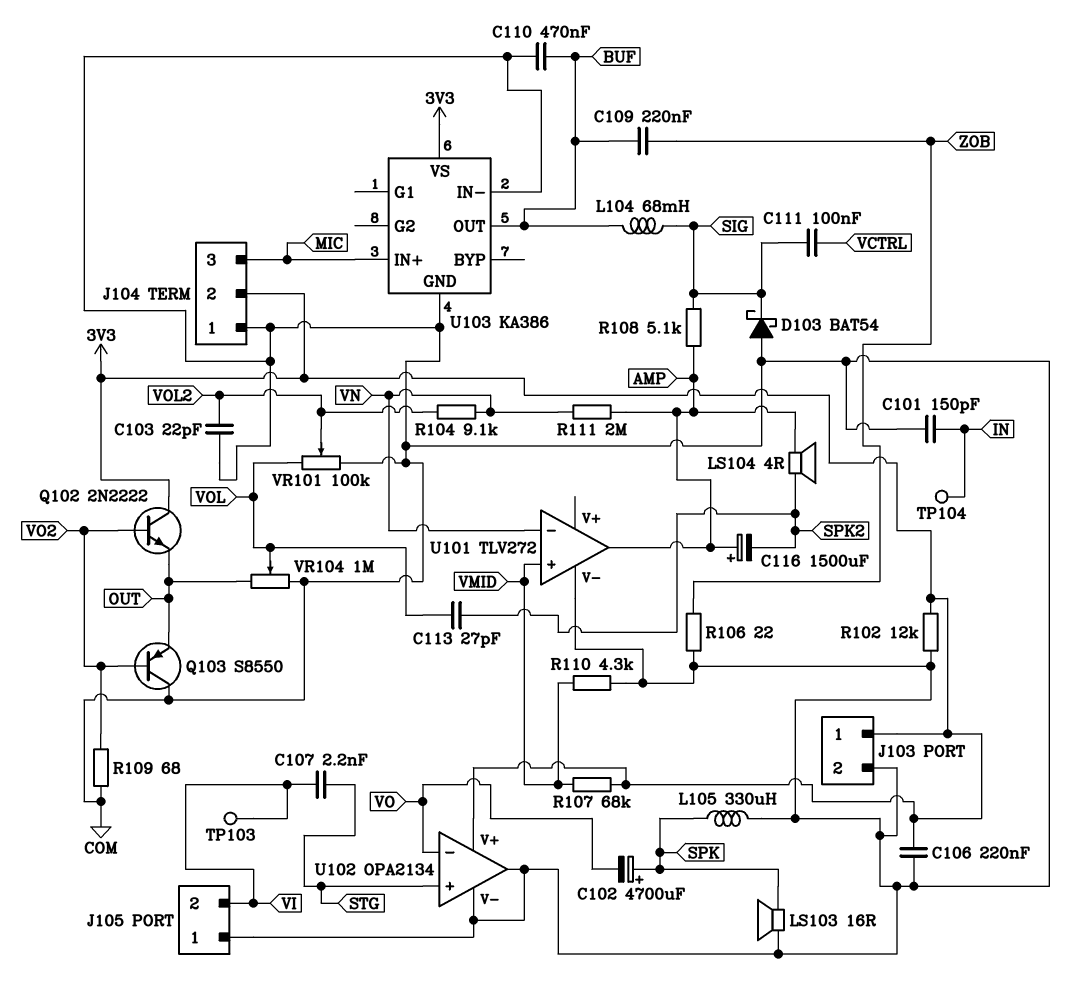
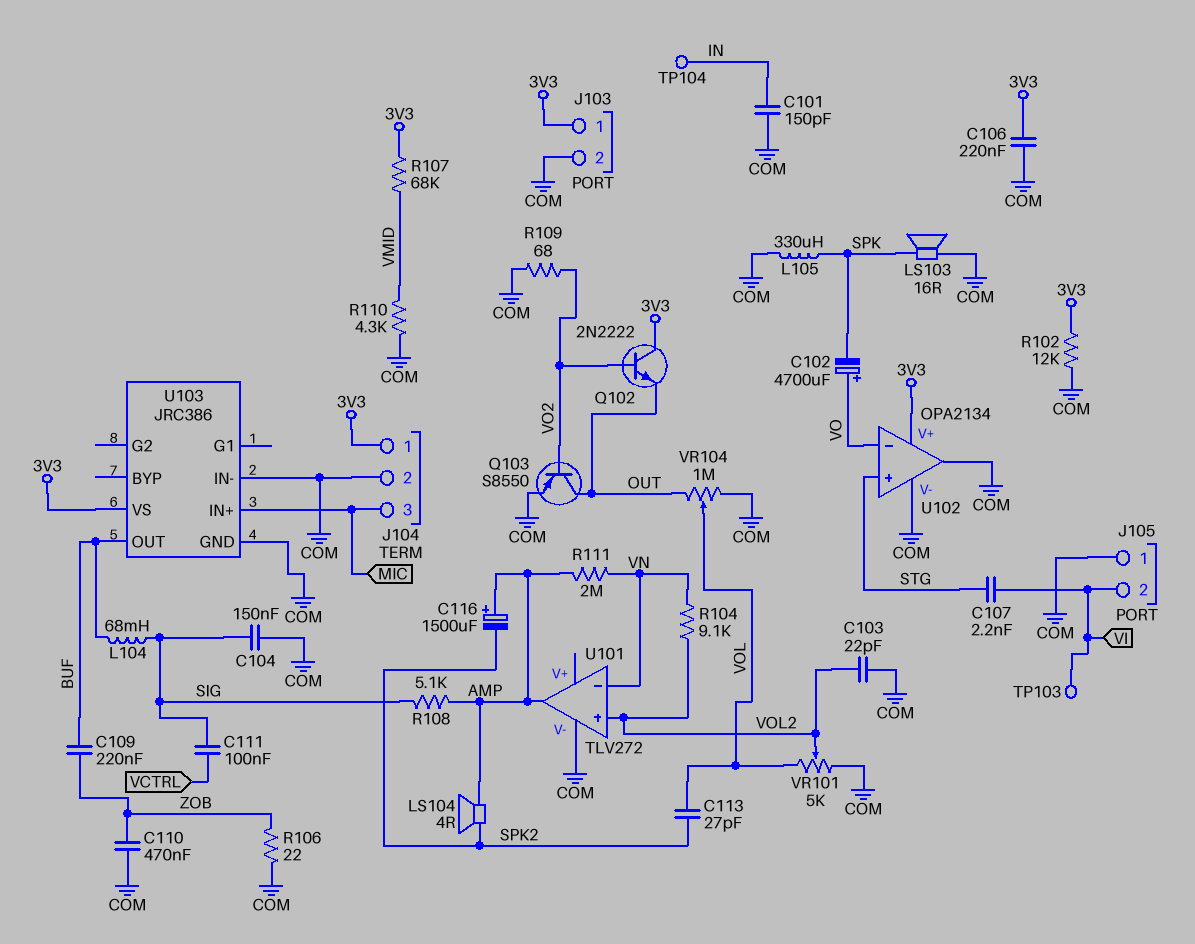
C102: 4700uF (plus SPK, minus VO) -> 4700uF (plus VO, minus SPK)
C104: none -> 150nF (COM, SIG)
C110: 470nF (BUF, COM) -> 470nF (COM, ZOB)
D103: schottky BAT54 (A COM, K SIG) -> none
J104 pin 1: COM -> 3V3
J104 pin 2: 3V3 -> COM
Q103: PNP S8550 (B VO2, C COM, E OUT) -> PNP S8550 (B VO2, C OUT, E COM)
U101 pin in+: VMID -> VOL2
U103: KA386 -> JRC386
VR101: 100k (COM, VOL, wiper VOL2) -> 5k (COM, VOL, wiper VOL2)

